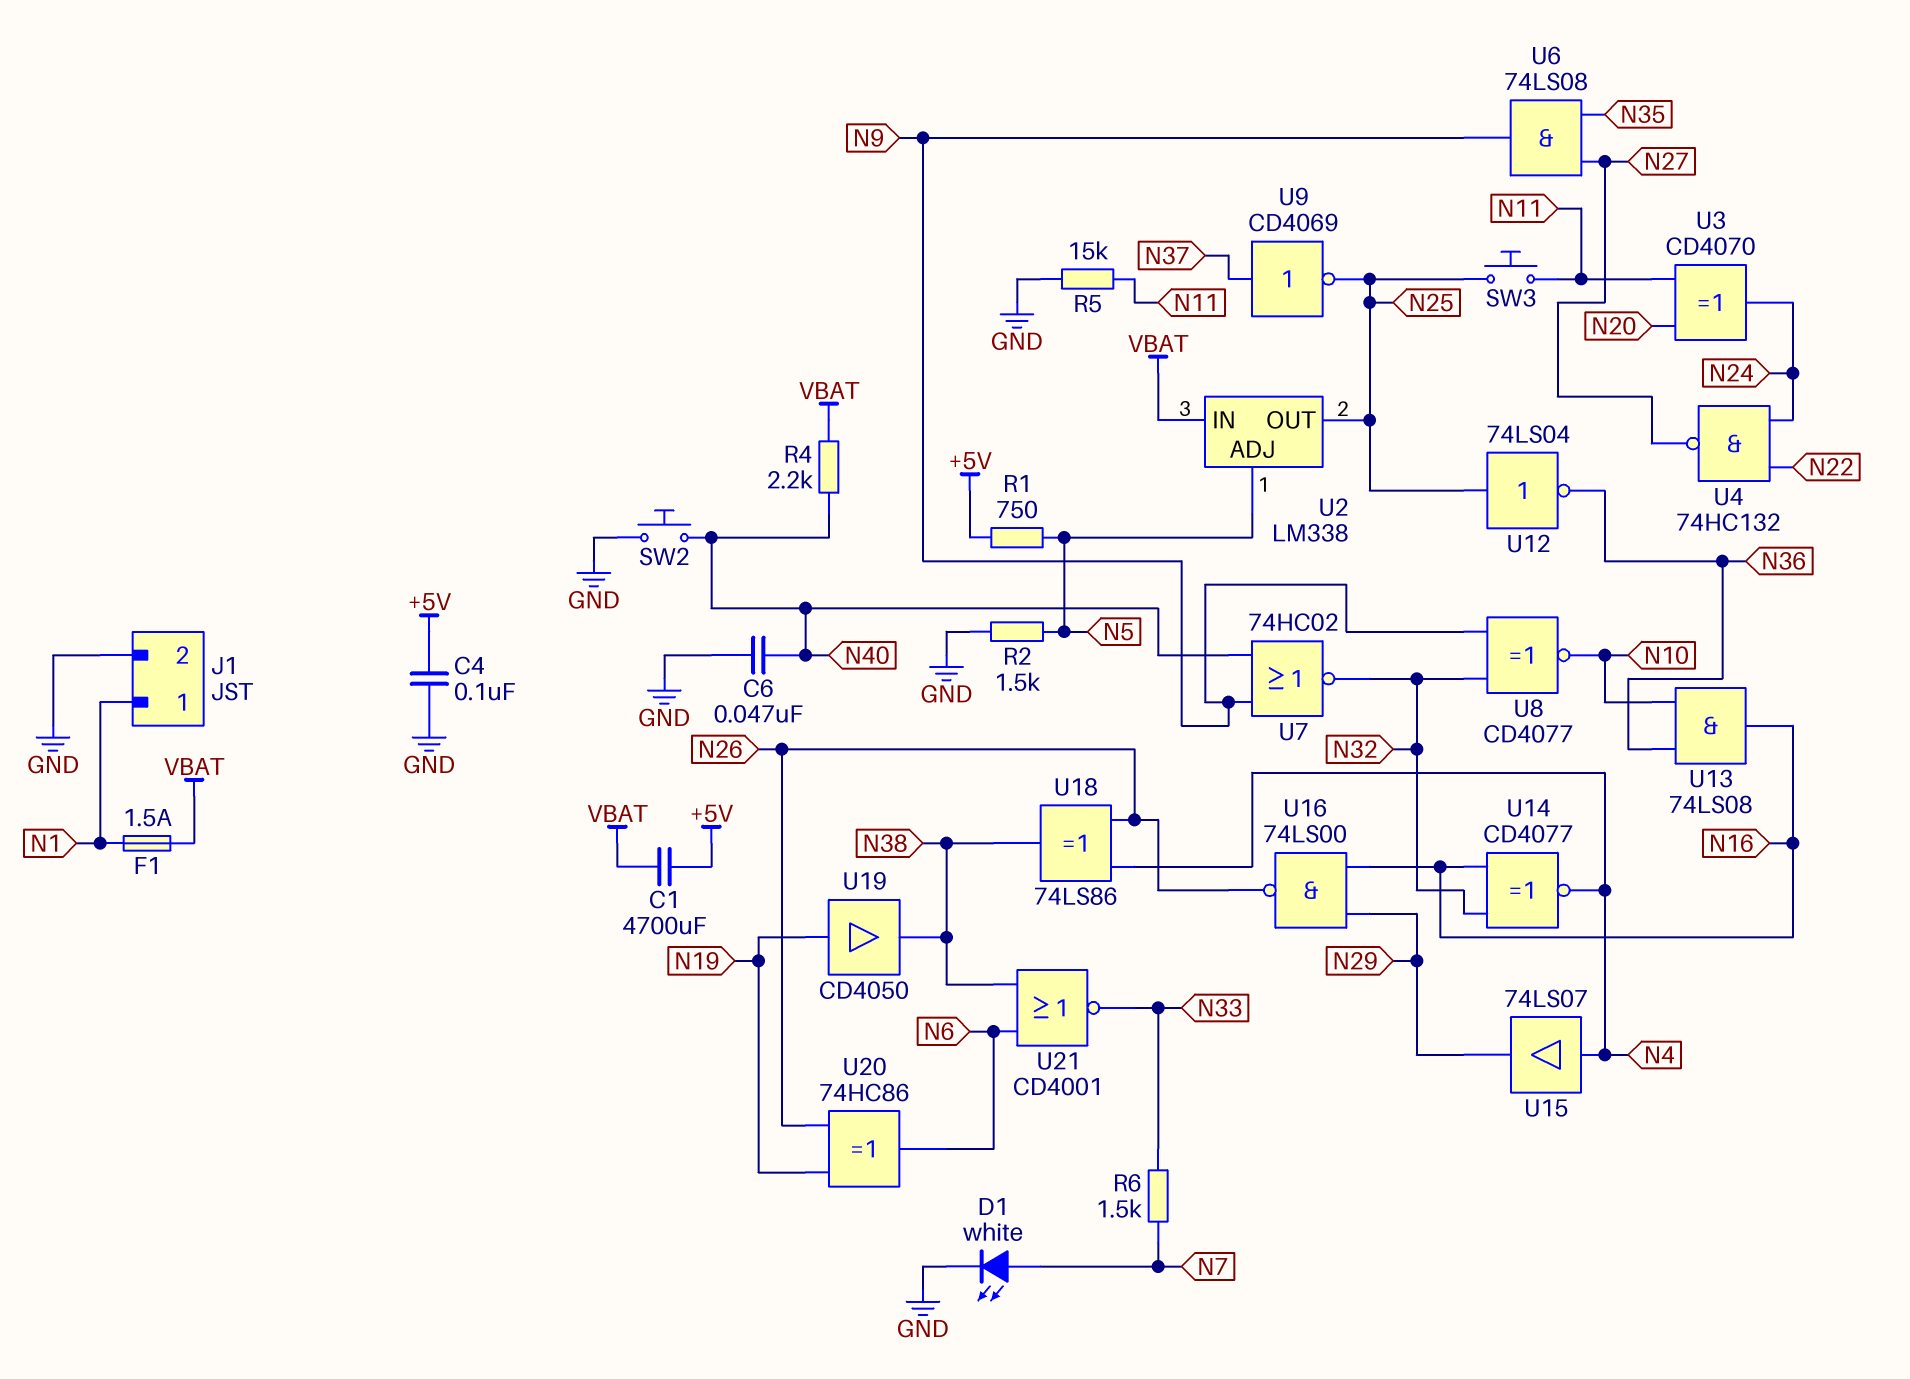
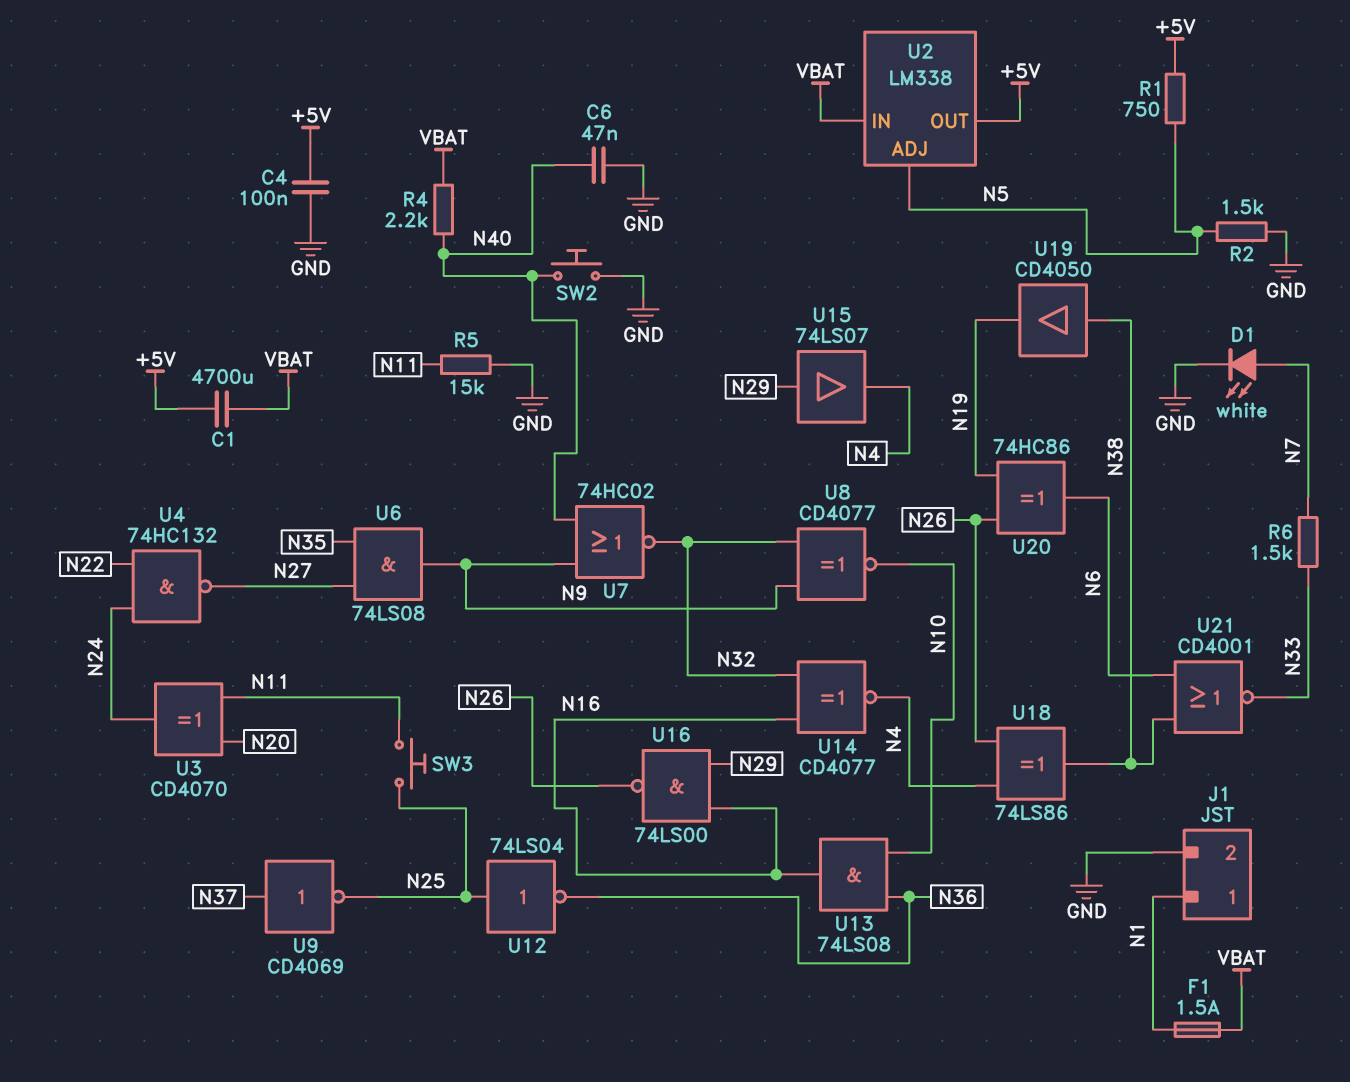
U2 pin OUT: N25 -> +5V
U15: buffer 74LS07 (in N4, out N29) -> buffer 74LS07 (in N29, out N4)
U19: buffer CD4050 (in N19, out N38) -> buffer CD4050 (in N38, out N19)

